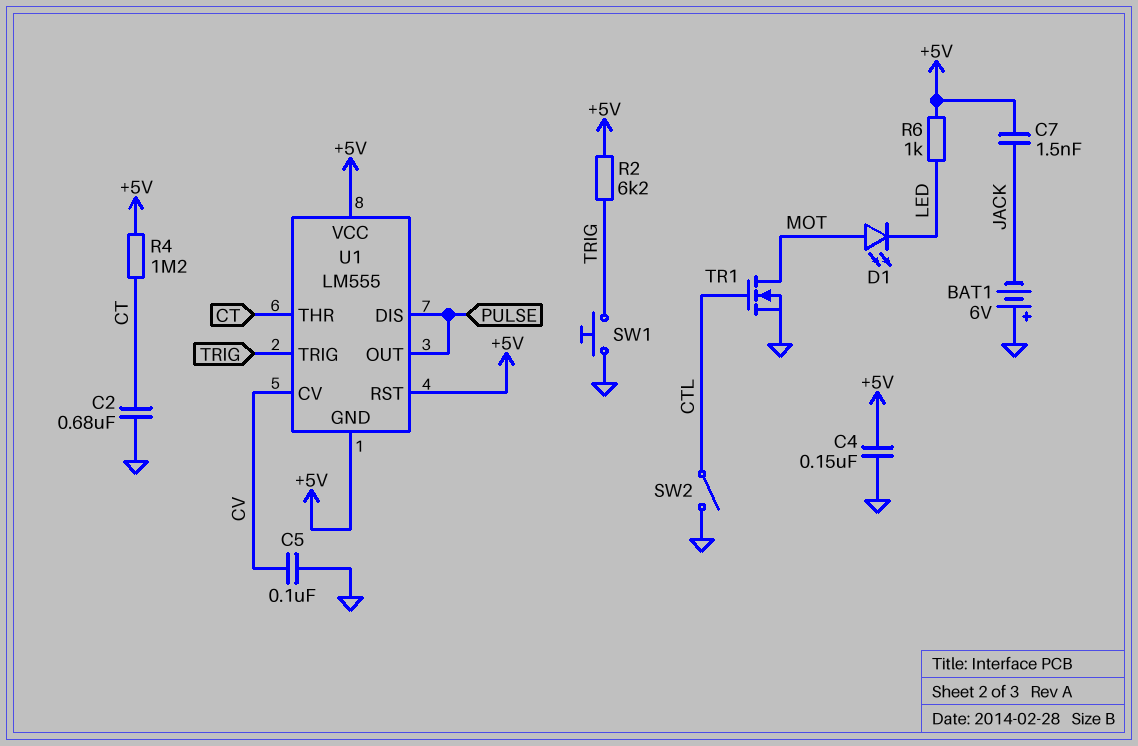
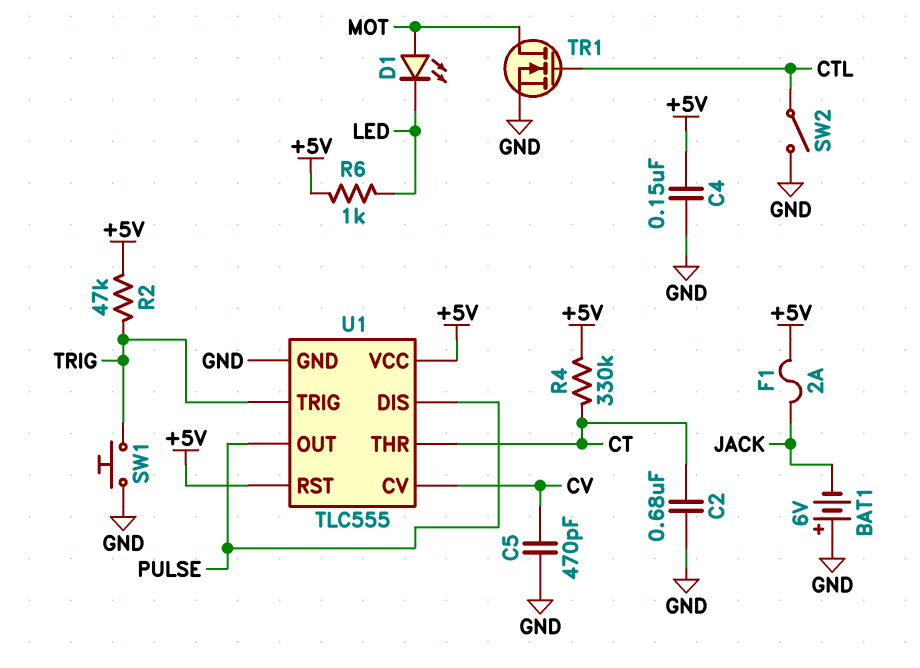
C5: 100nF (CV, GND) -> 470pF (CV, GND)
C7: 1.5nF (+5V, JACK) -> none
F1: none -> 2A (+5V, JACK)
R2: 6.2k (+5V, TRIG) -> 47k (+5V, TRIG)
R4: 1.2M (+5V, CT) -> 330k (+5V, CT)
U1: LM555 -> TLC555
U1 pin GND: +5V -> GND

